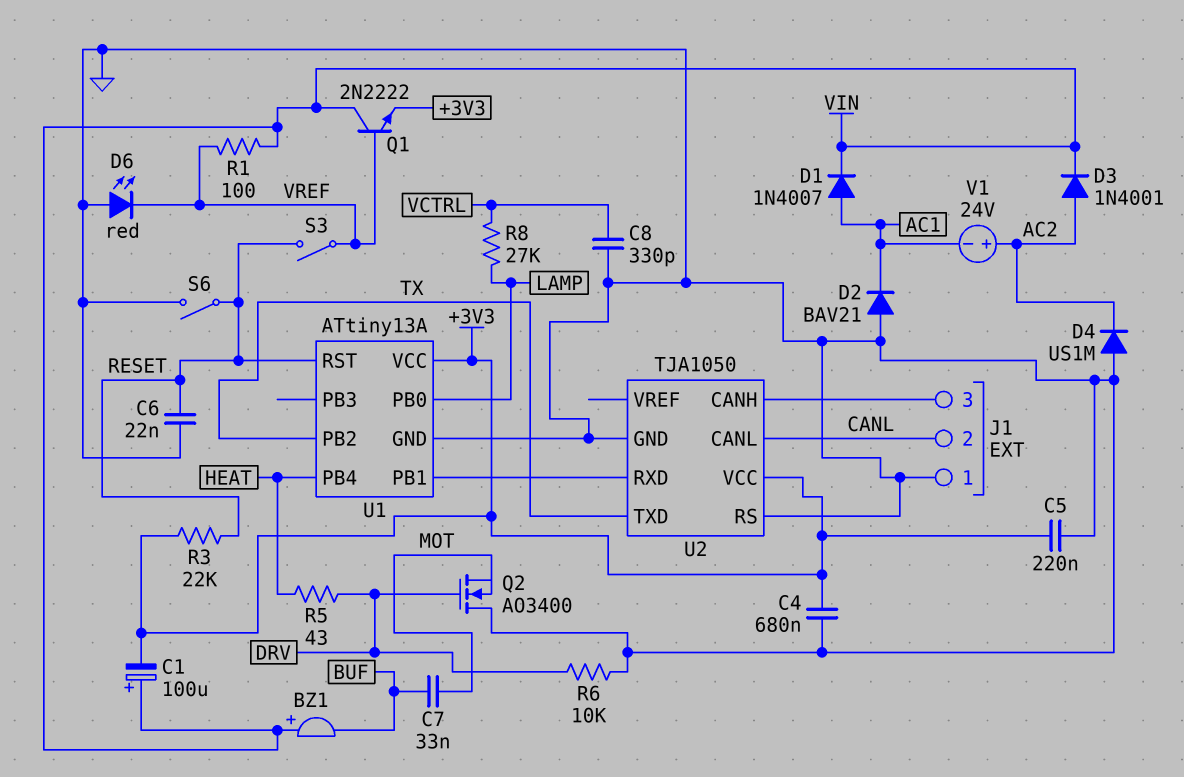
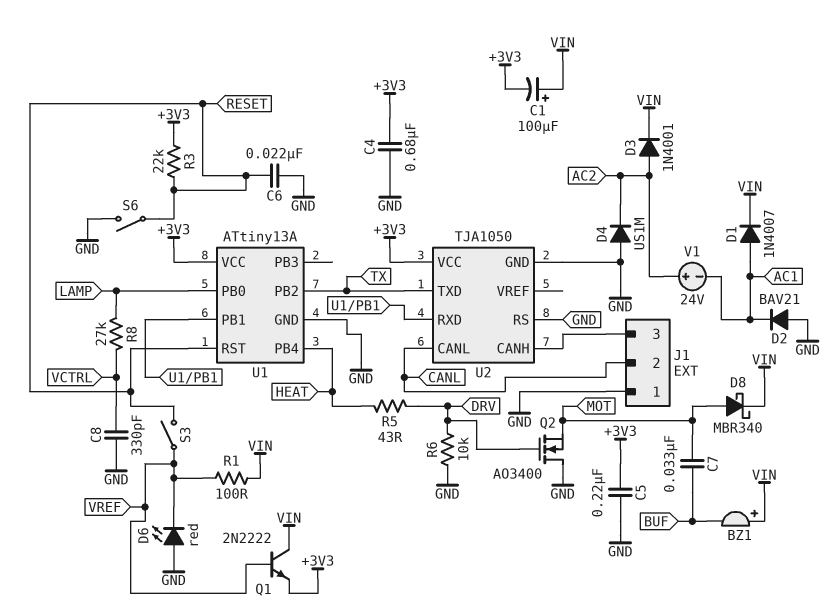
D8: none -> schottky MBR340 (A MOT, K VIN)

